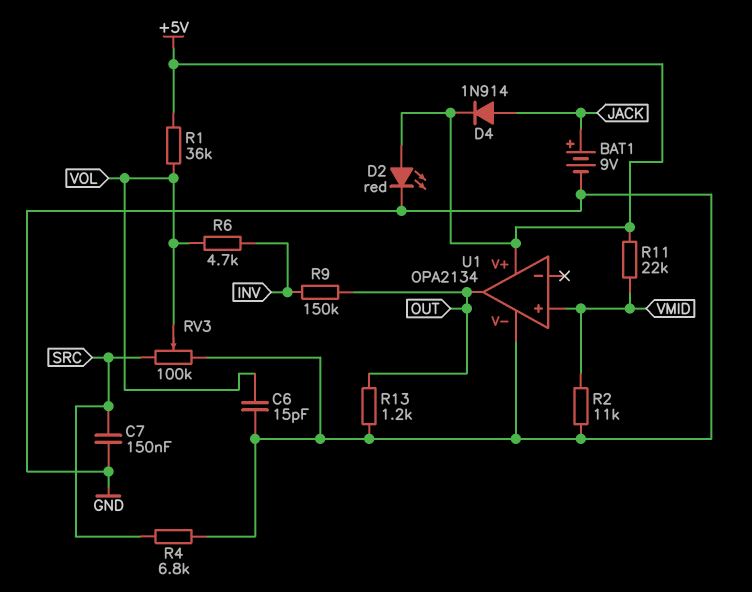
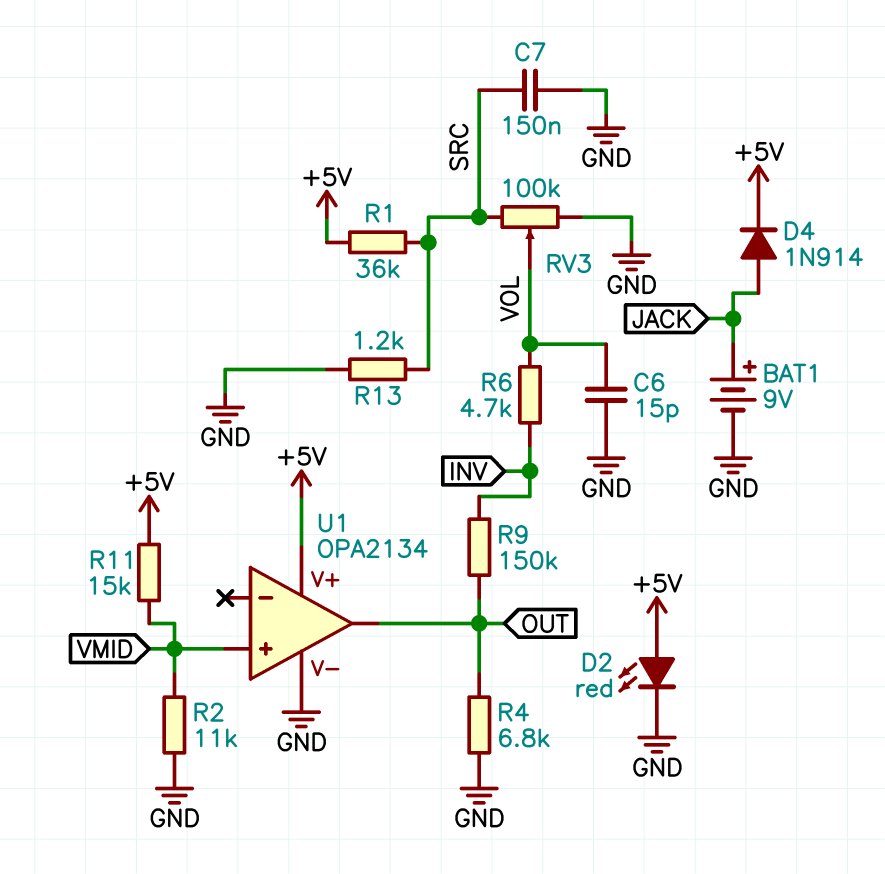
R1: 36k (+5V, VOL) -> 36k (+5V, SRC)
R4: 6.8k (GND, SRC) -> 6.8k (GND, OUT)
R11: 22k (+5V, VMID) -> 15k (+5V, VMID)
R13: 1.2k (GND, OUT) -> 1.2k (GND, SRC)

